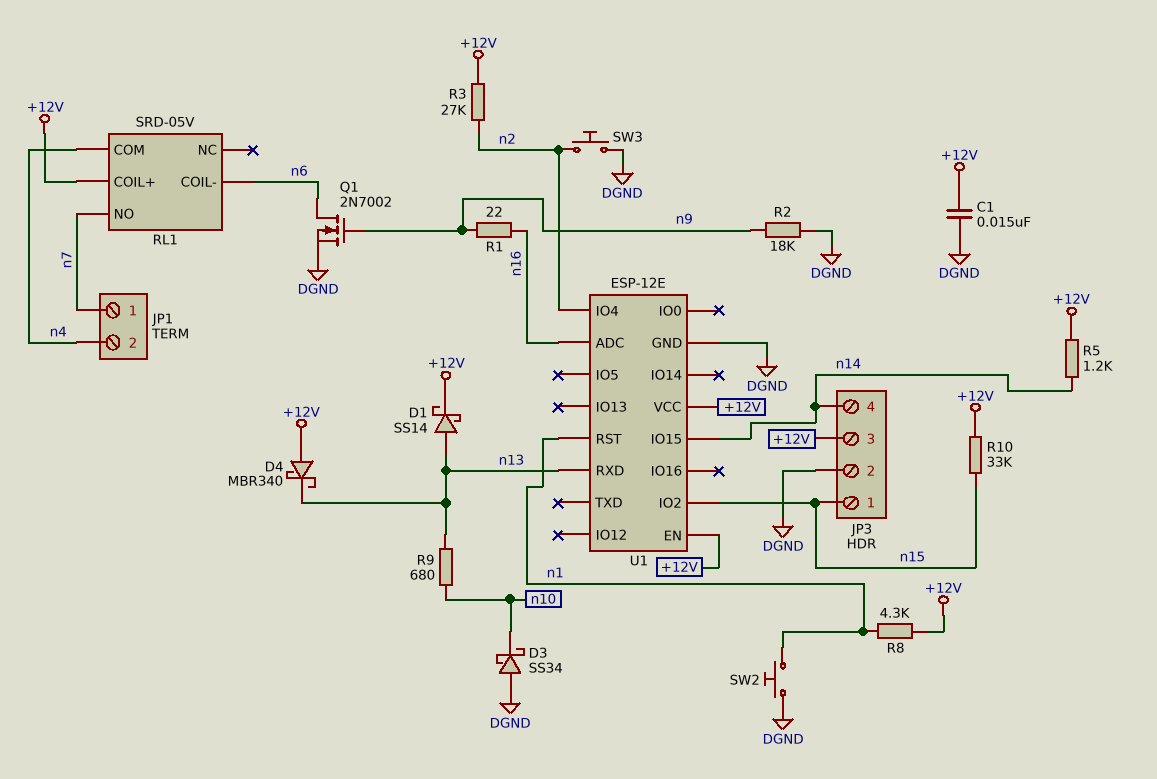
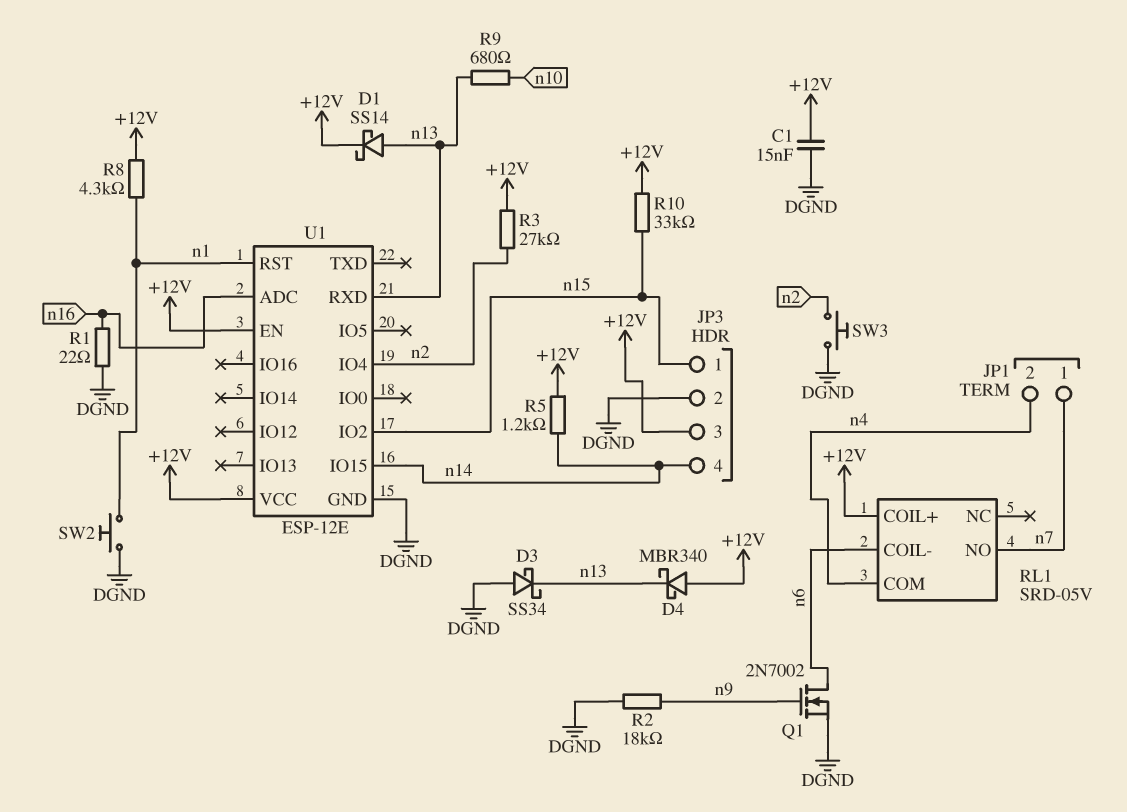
D3: schottky SS34 (A DGND, K n10) -> schottky SS34 (A DGND, K n13)
R1: 22 (n9, n16) -> 22 (DGND, n16)

